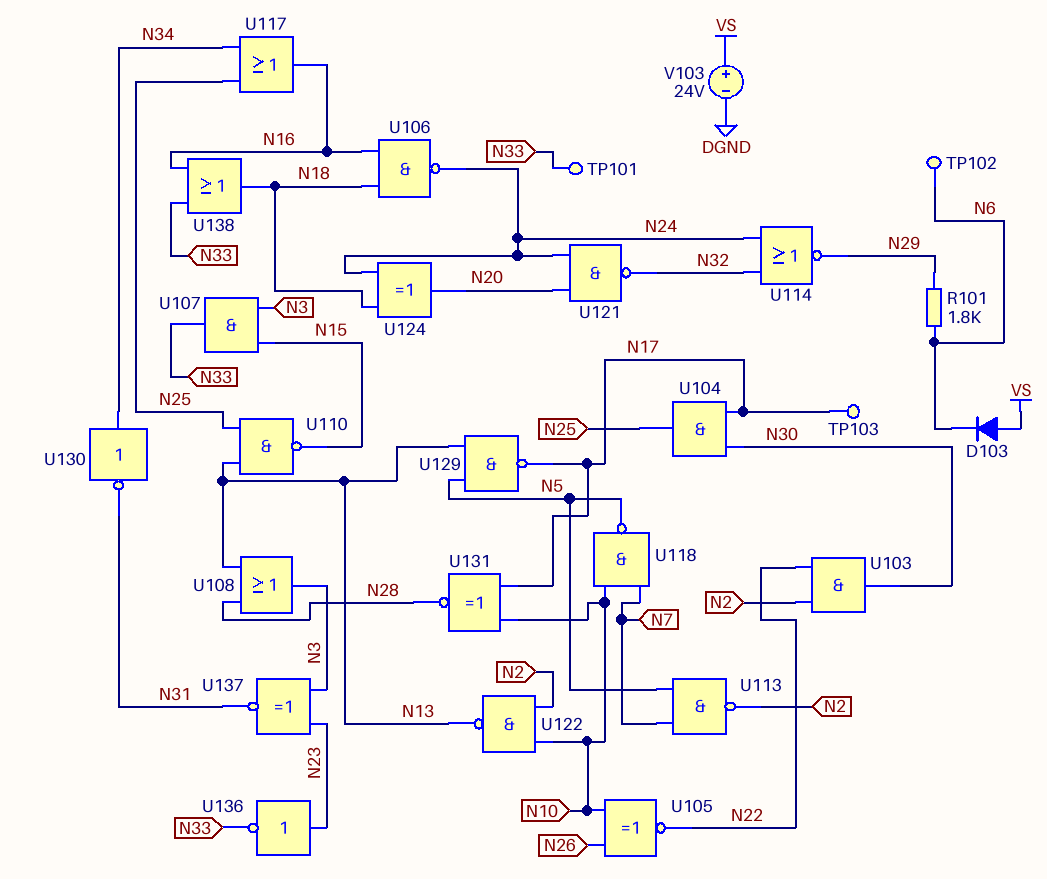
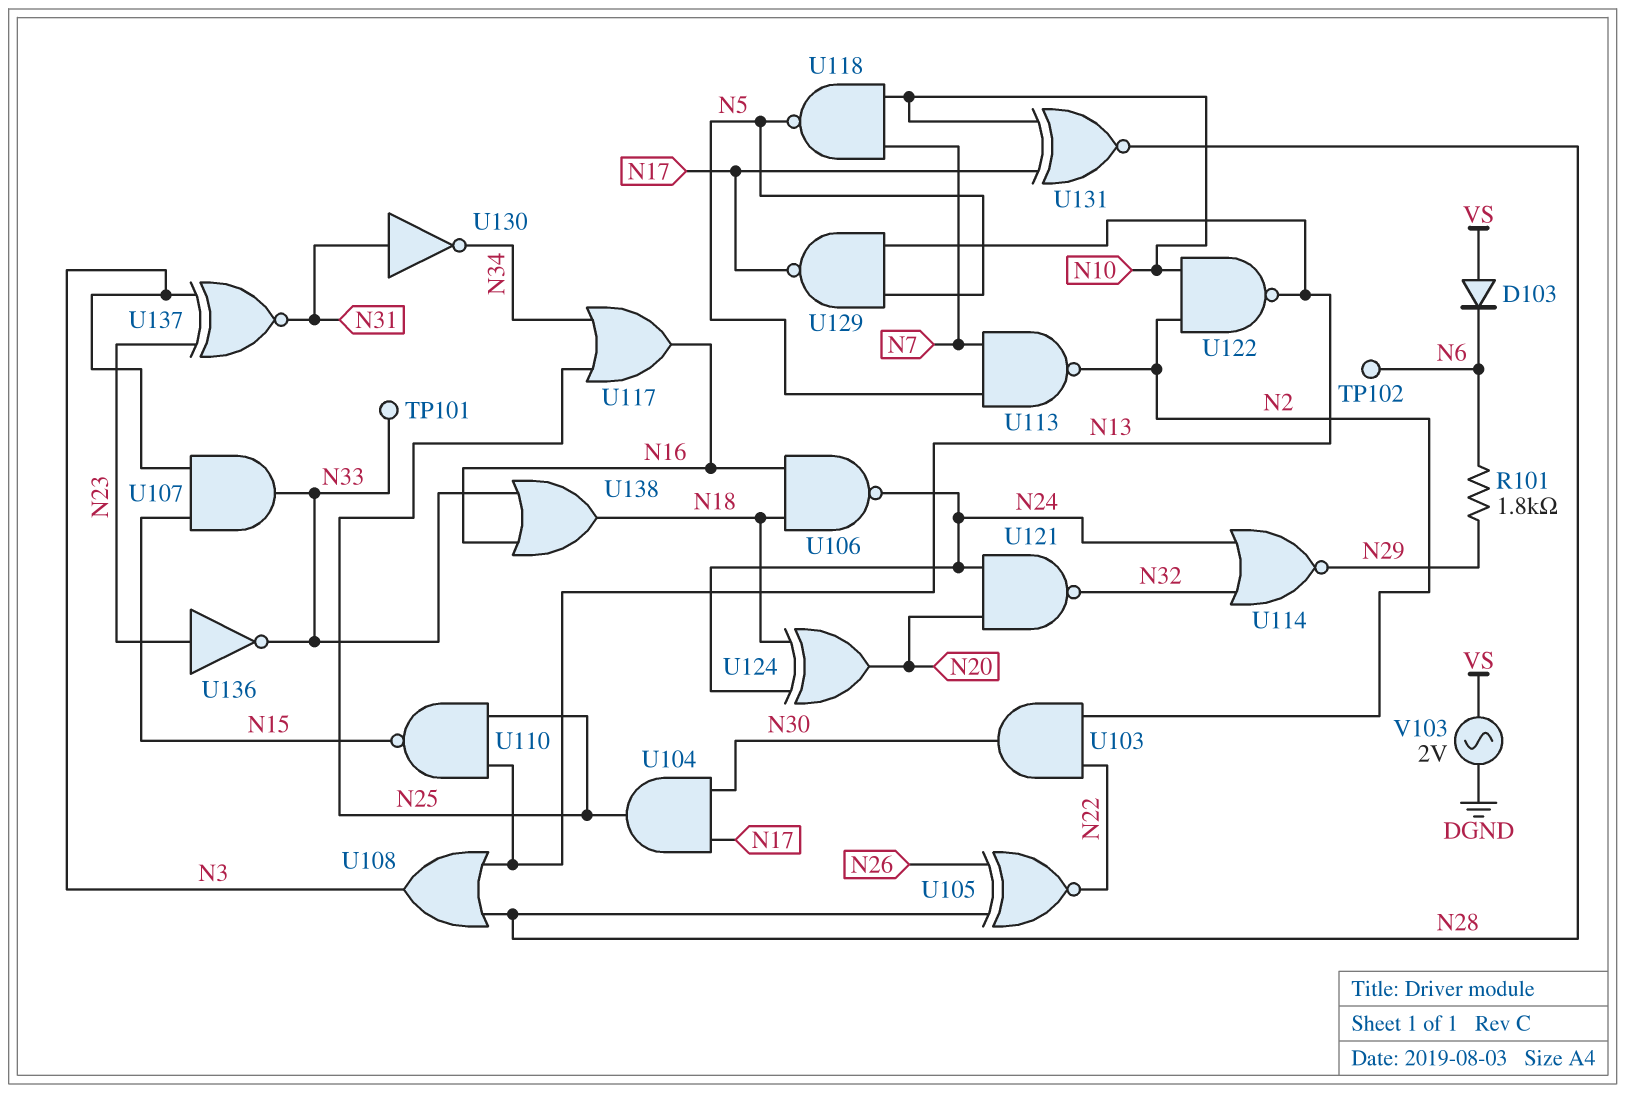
TP103: test point (N17) -> none
U105: XNOR (in N10, in N26, out N22) -> XNOR (in N26, in N28, out N22)
U130: NOT (in N34, out N31) -> NOT (in N31, out N34)
V103: 24V (plus VS, minus DGND) -> AC 2V (DGND, VS)

